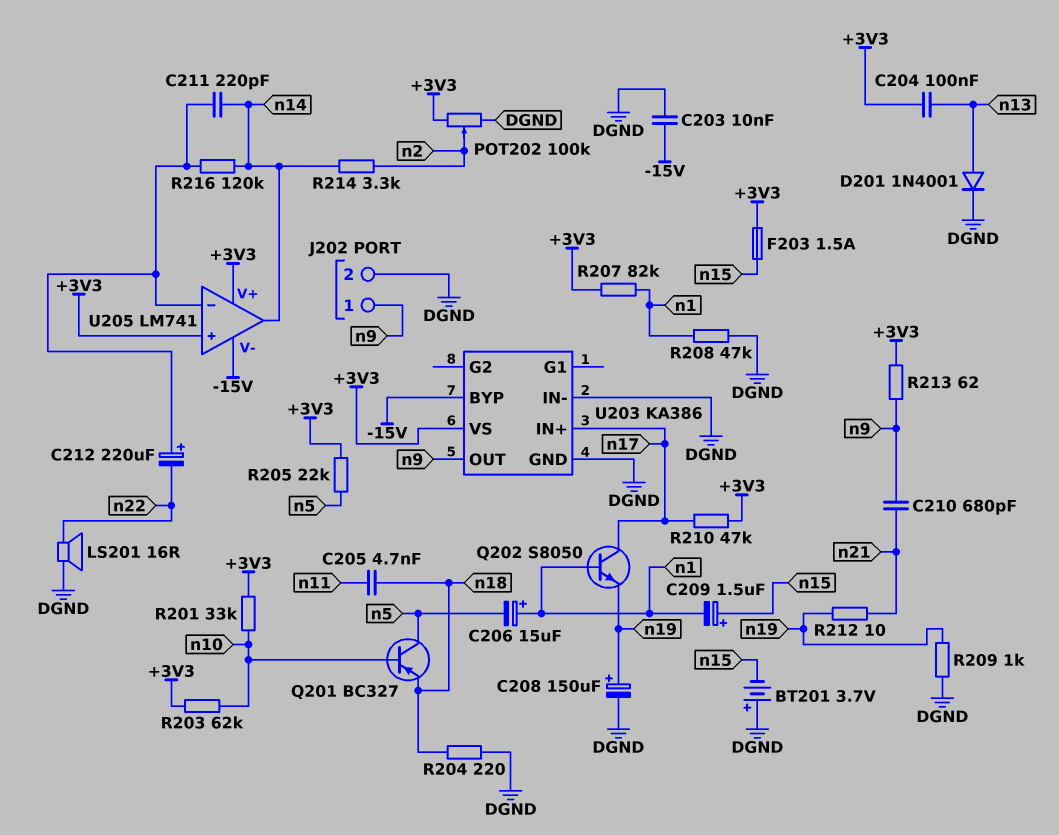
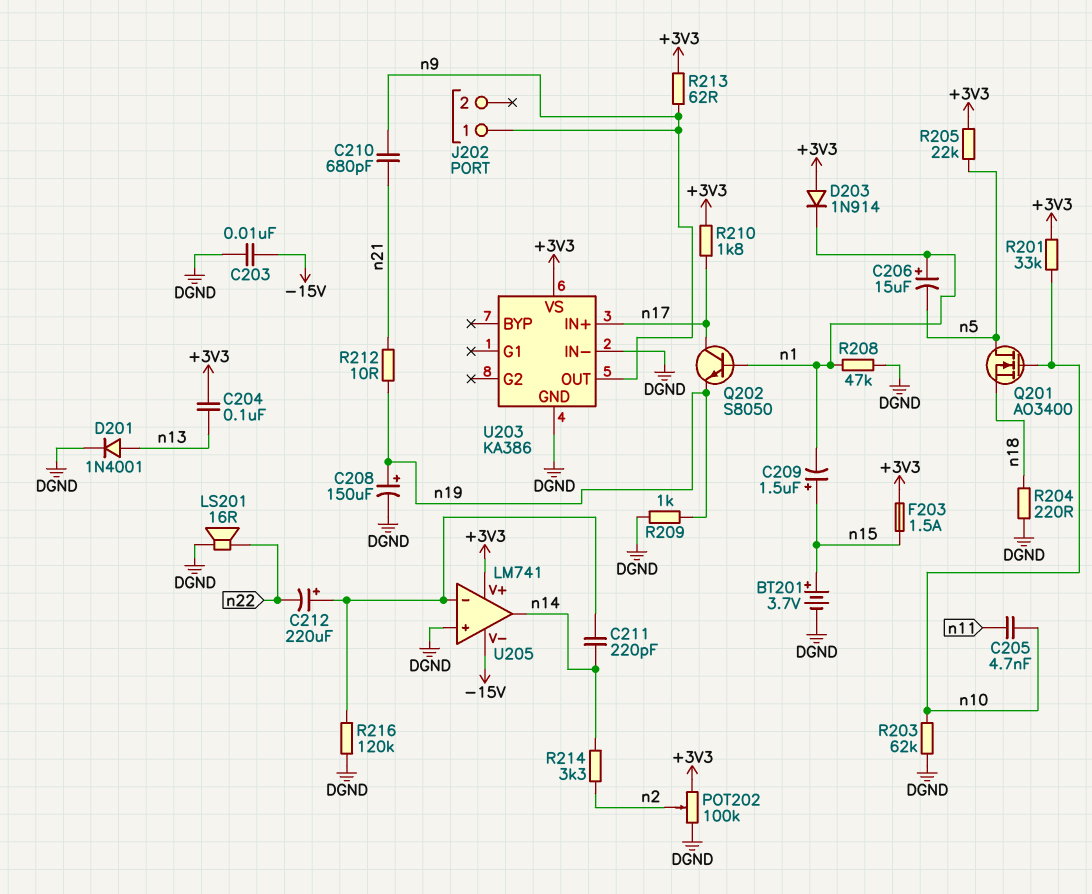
BT201: 3.7V (plus DGND, minus n15) -> 3.7V (plus n15, minus DGND)
C205: 4.7nF (n11, n18) -> 4.7nF (n10, n11)
D203: none -> diode 1N914 (A +3V3, K n1)
J202 pin 2: DGND -> none
Q201: PNP BC327 (B n10, C n5, E n18) -> NMOS AO3400 (G n10, D n5, S n18)
R203: 62k (+3V3, n10) -> 62k (DGND, n10)
R207: 82k (+3V3, n1) -> none
R210: 47k (+3V3, n17) -> 1.8k (+3V3, n17)
R216: 120k (U205/in-, n14) -> 120k (DGND, U205/in-)
U203 pin BYP: -15V -> none
U205 pin in+: +3V3 -> DGND

